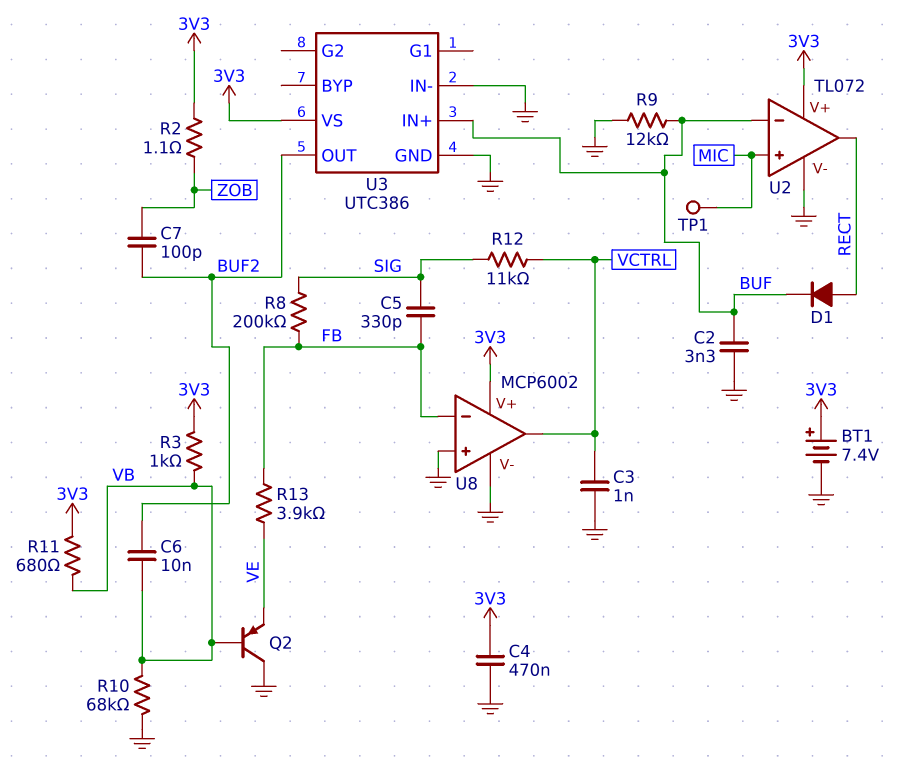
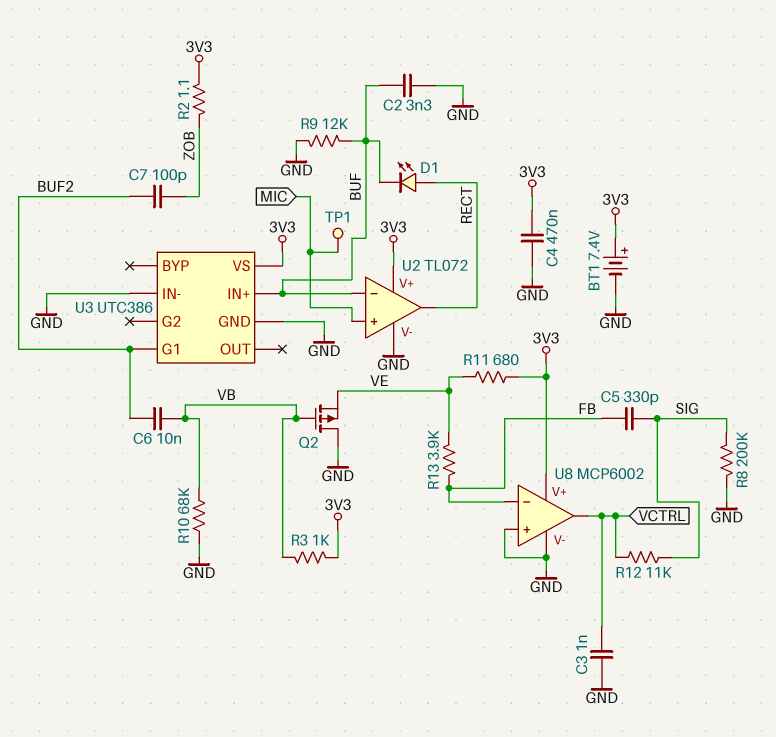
D1: diode (A RECT, K BUF) -> LED (A RECT, K BUF)
Q2: PNP (B VB, C GND, E VE) -> PMOS (G VB, D GND, S VE)
R8: 200k (FB, SIG) -> 200k (GND, SIG)
R11: 680 (3V3, VB) -> 680 (3V3, VE)
U3 pin G1: none -> BUF2
U3 pin OUT: BUF2 -> none

